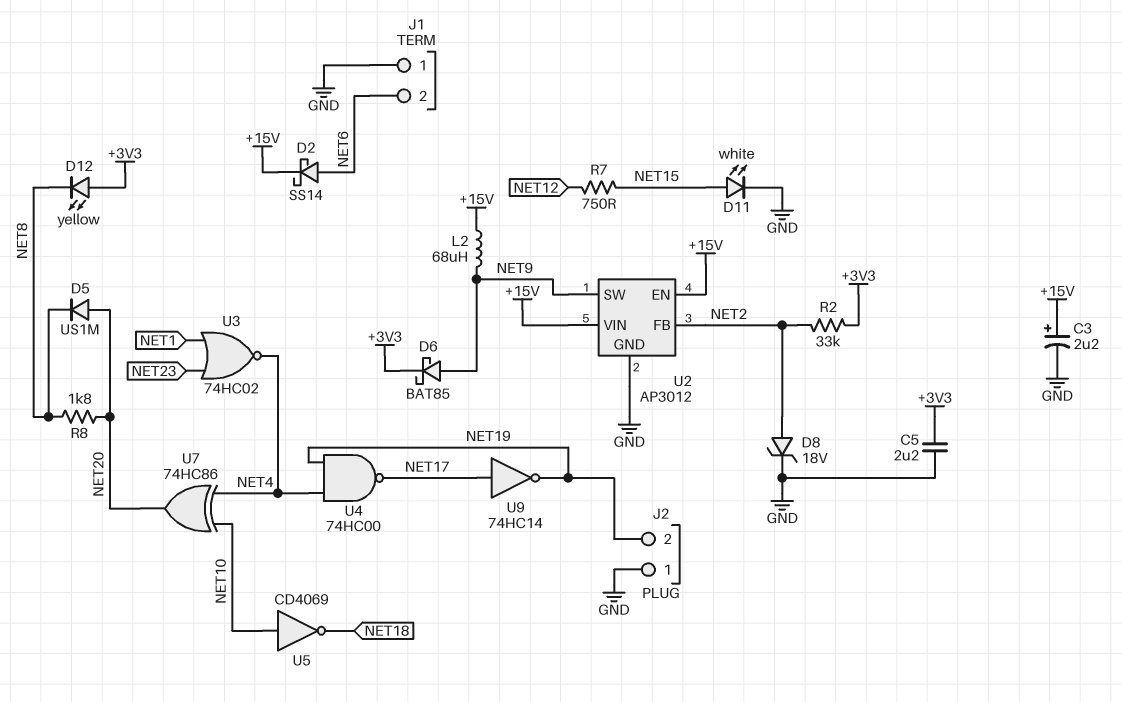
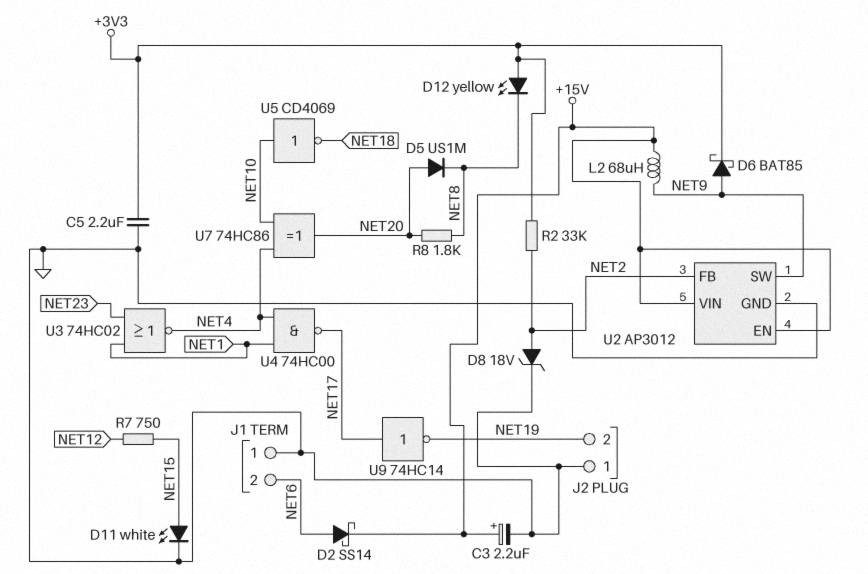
U4: NAND 74HC00 (in NET4, in NET19, out NET17) -> NAND 74HC00 (in NET1, in NET4, out NET17)

